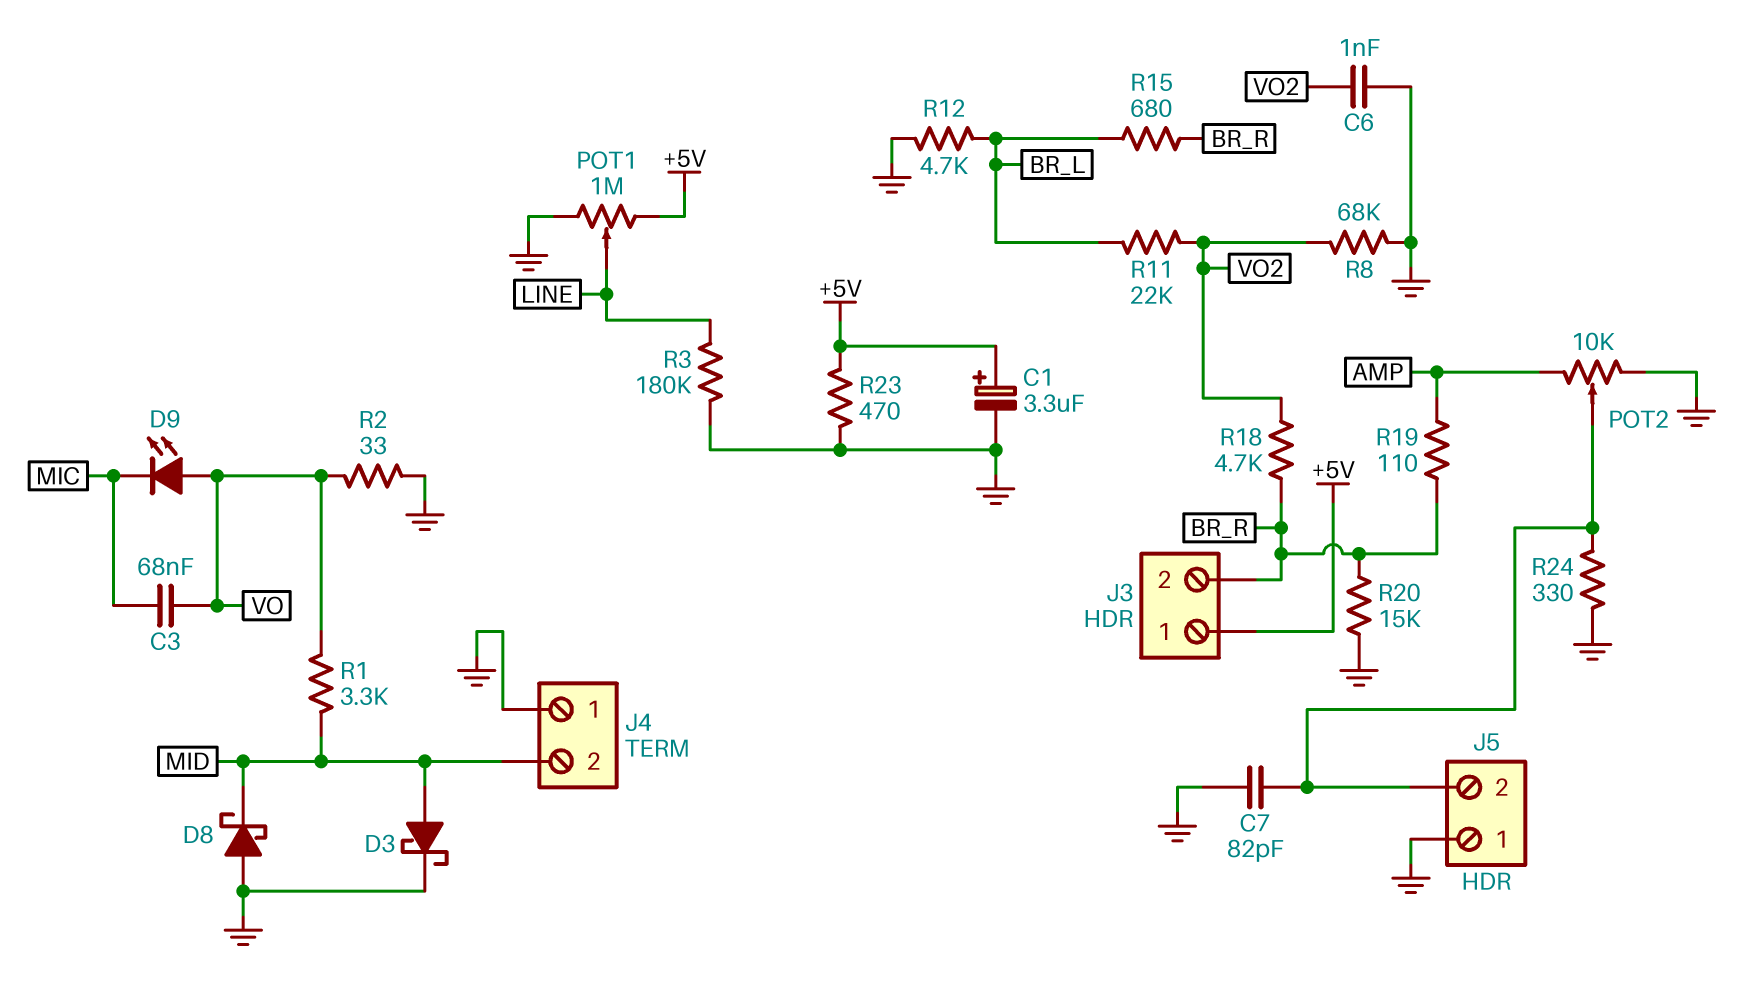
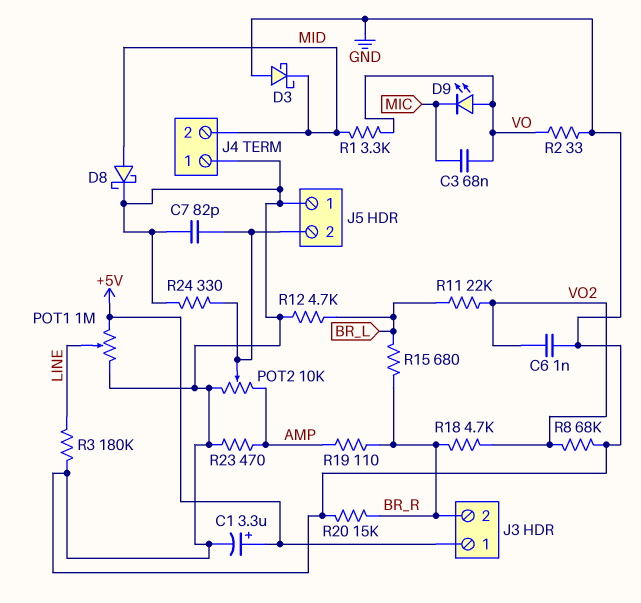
D3: schottky (A MID, K GND) -> schottky (A GND, K MID)
D8: schottky (A GND, K MID) -> schottky (A MID, K GND)
R23: 470 (+5V, GND) -> 470 (AMP, GND)

